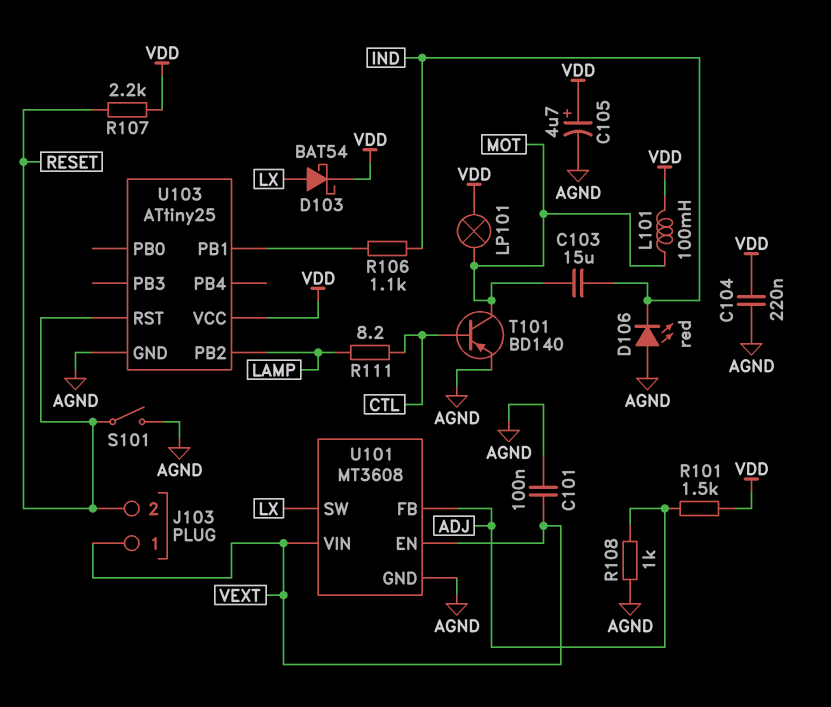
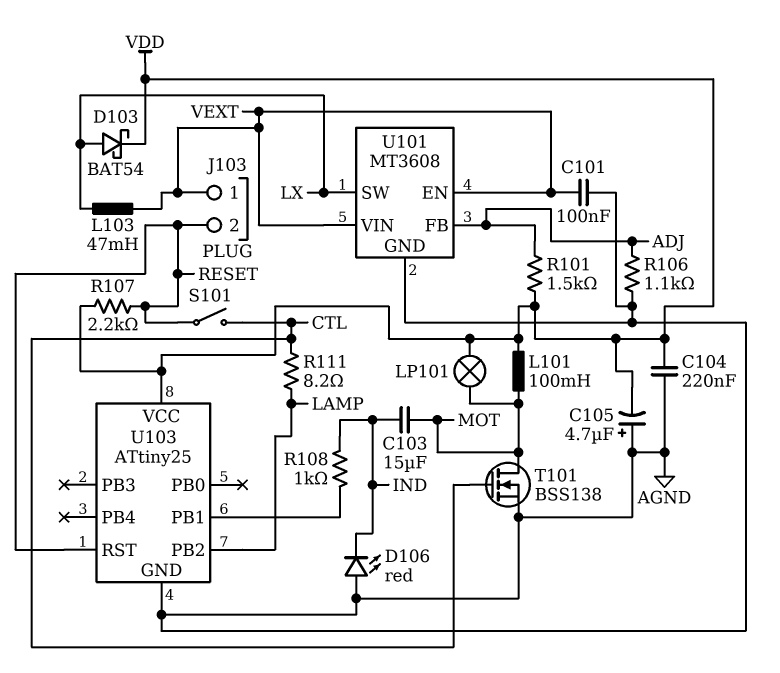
C105: 4.7uF (plus VDD, minus AGND) -> 4.7uF (plus AGND, minus VDD)
L103: none -> 47mH (LX, VEXT)
R106: 1.1k (IND, U103/PB1) -> 1.1k (ADJ, AGND)
R108: 1k (ADJ, AGND) -> 1k (IND, U103/PB1)
S101: switch (AGND, RESET) -> switch (CTL, RESET)
T101: PNP BD140 (B CTL, C MOT, E AGND) -> NMOS BSS138 (G CTL, D MOT, S AGND)

